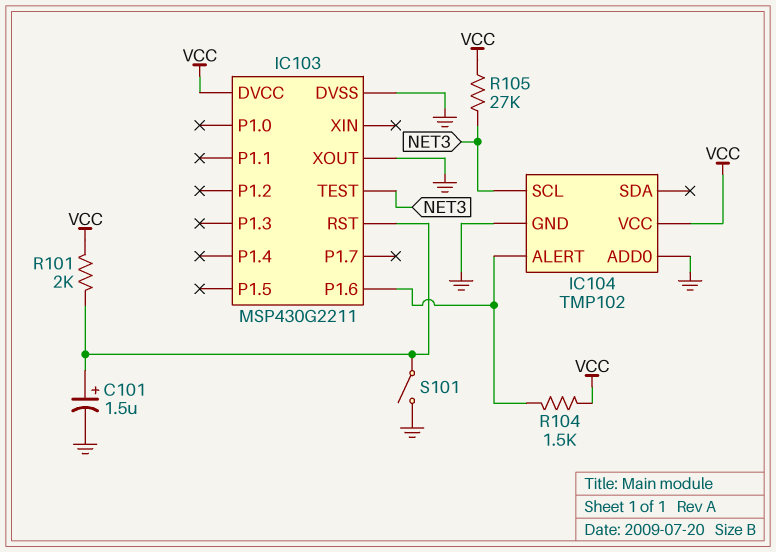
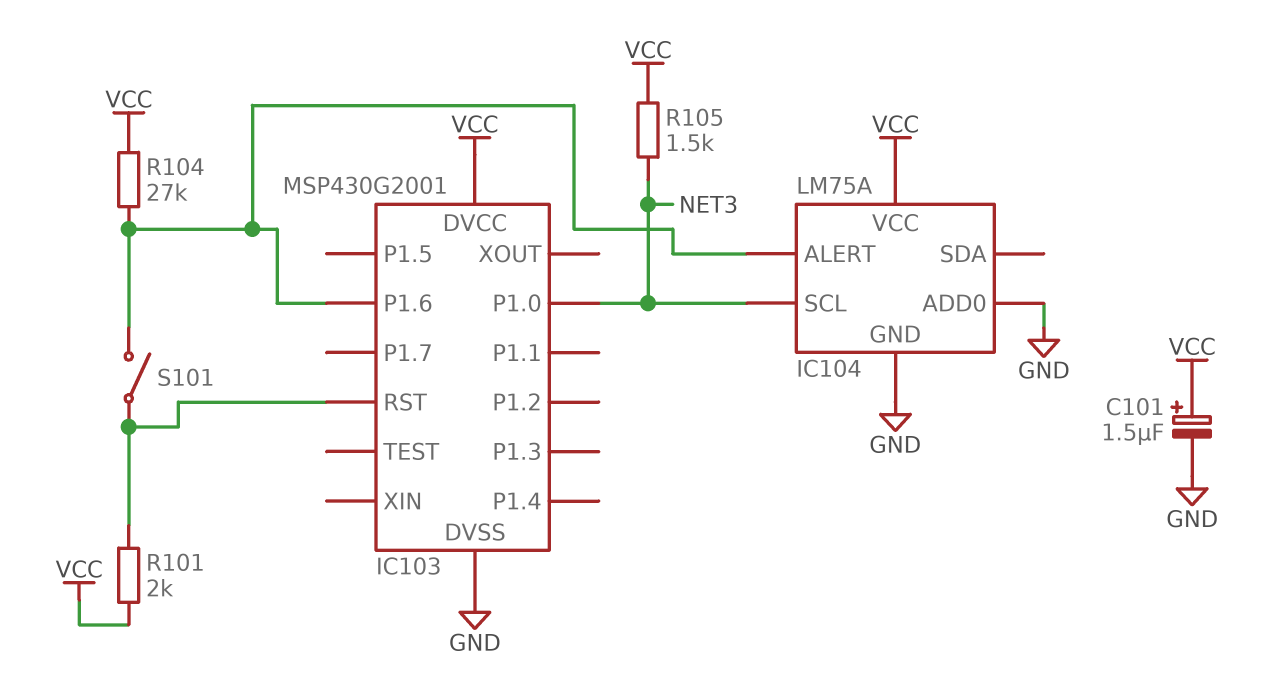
C101: 1.5uF (plus IC103/RST, minus GND) -> 1.5uF (plus VCC, minus GND)
IC103: MSP430G2211 -> MSP430G2001
IC103 pin P1.0: none -> NET3
IC103 pin TEST: NET3 -> none
IC103 pin XOUT: GND -> none
IC104: TMP102 -> LM75A
R104: 1.5k (IC103/P1.6, VCC) -> 27k (IC103/P1.6, VCC)
R105: 27k (NET3, VCC) -> 1.5k (NET3, VCC)
S101: switch (GND, IC103/RST) -> switch (IC103/P1.6, IC103/RST)

